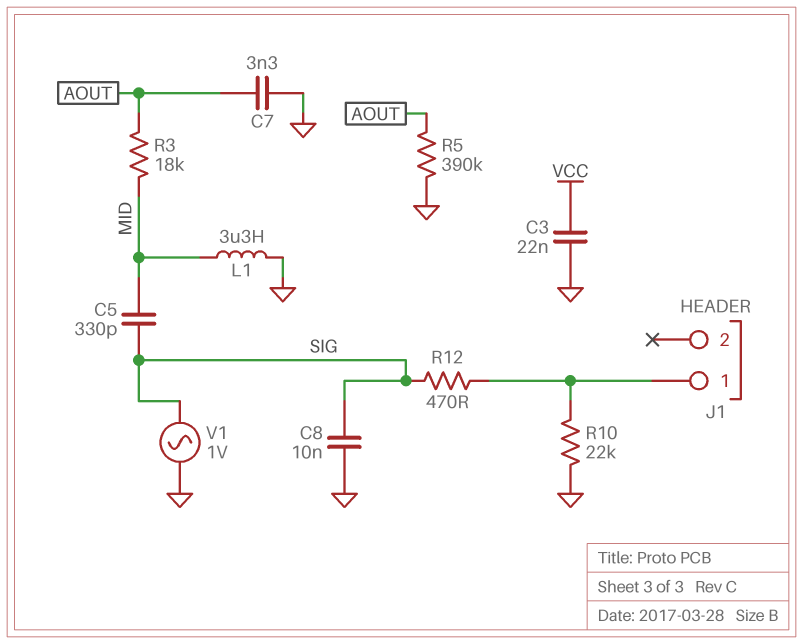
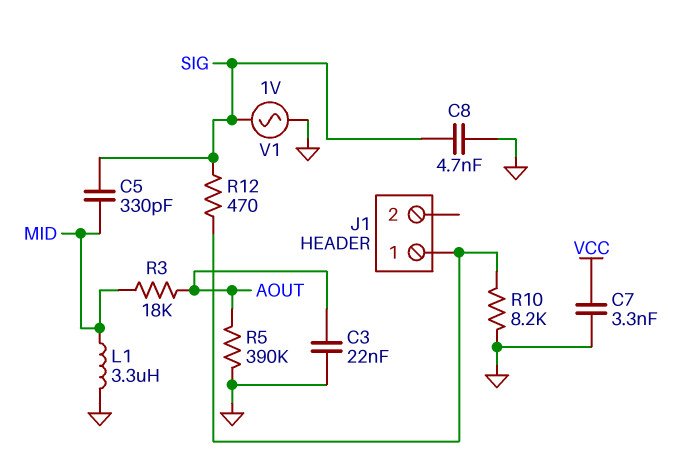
C3: 22nF (GND, VCC) -> 22nF (AOUT, GND)
C7: 3.3nF (AOUT, GND) -> 3.3nF (GND, VCC)
C8: 10nF (GND, SIG) -> 4.7nF (GND, SIG)
R10: 22k (GND, J1/1) -> 8.2k (GND, J1/1)

